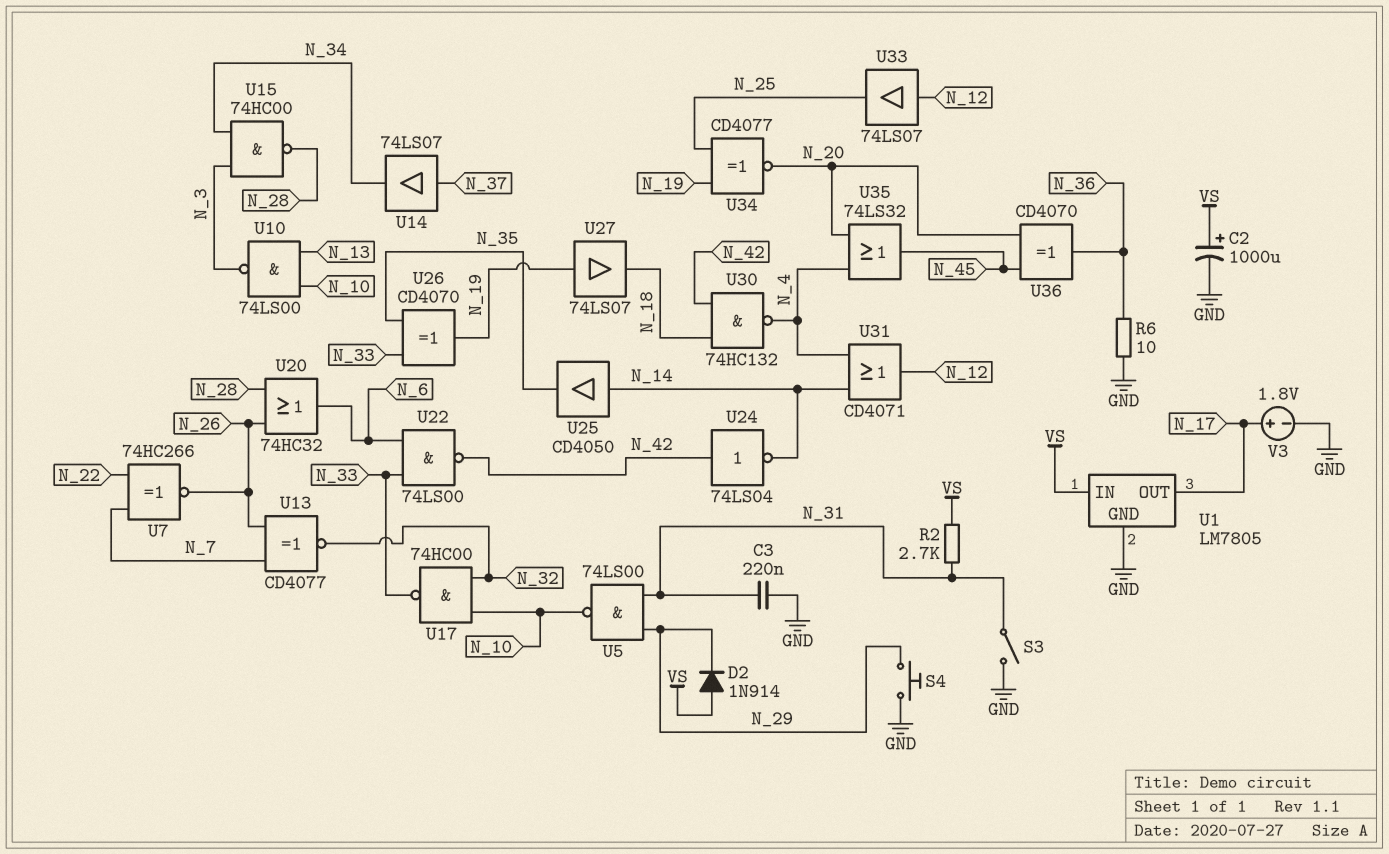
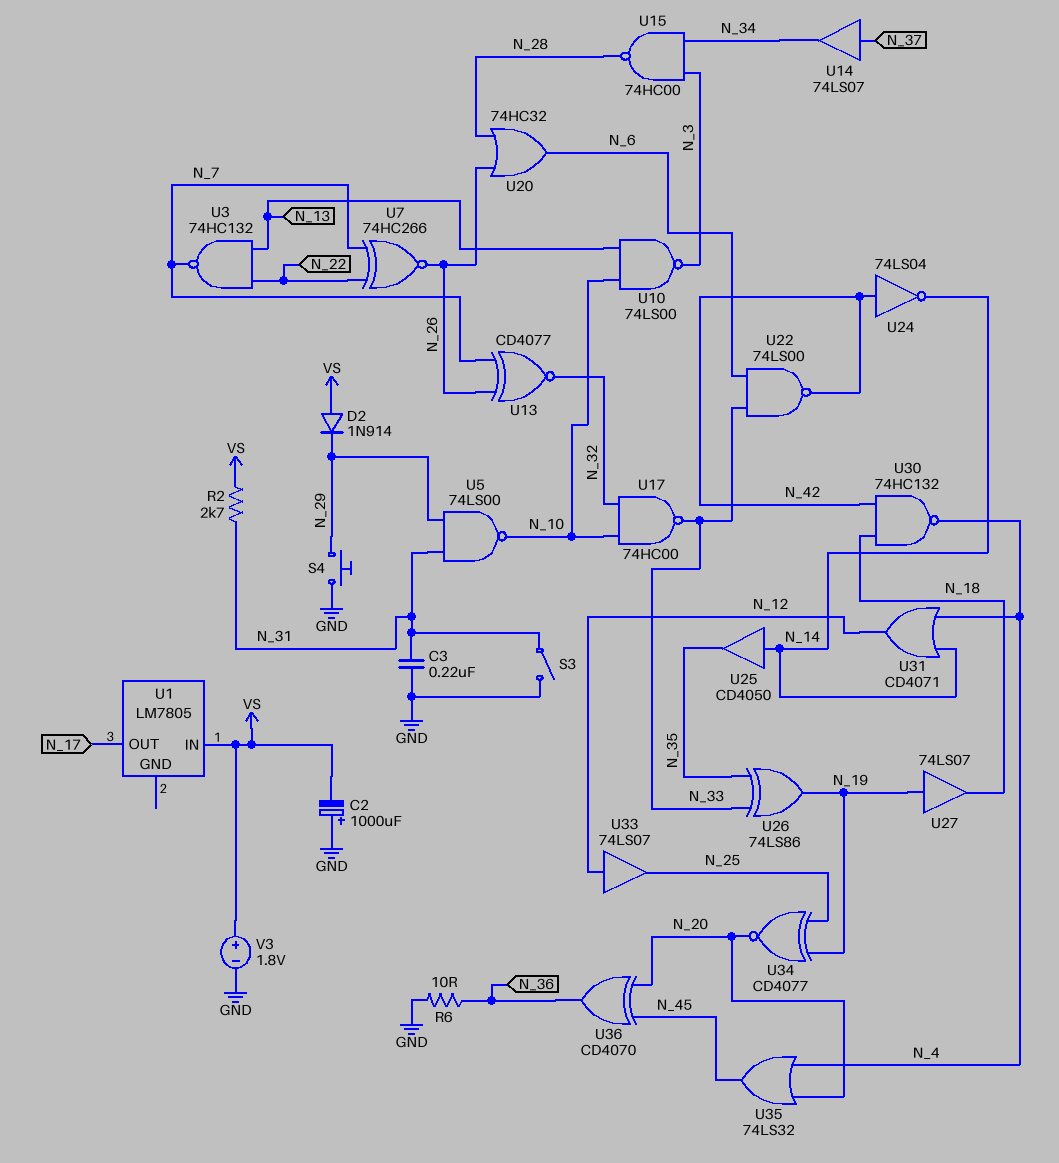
C2: 1000uF (plus VS, minus GND) -> 1000uF (plus GND, minus VS)
U1 pin GND: GND -> none
U3: none -> NAND 74HC132 (in N_13, in N_22, out N_7)
U26: XOR CD4070 (in N_33, in N_35, out N_19) -> XOR 74LS86 (in N_33, in N_35, out N_19)
V3: 1.8V (plus N_17, minus GND) -> 1.8V (plus VS, minus GND)

